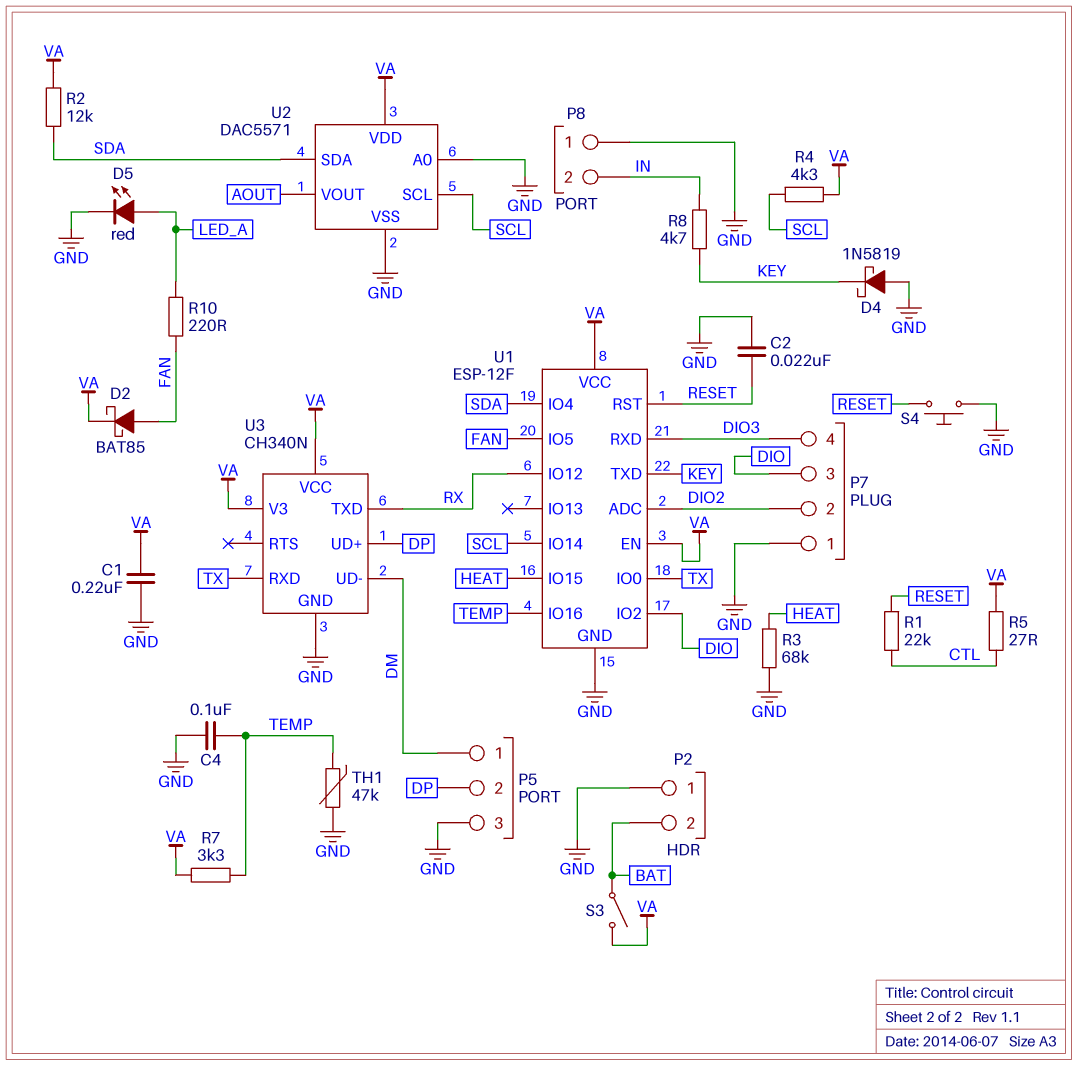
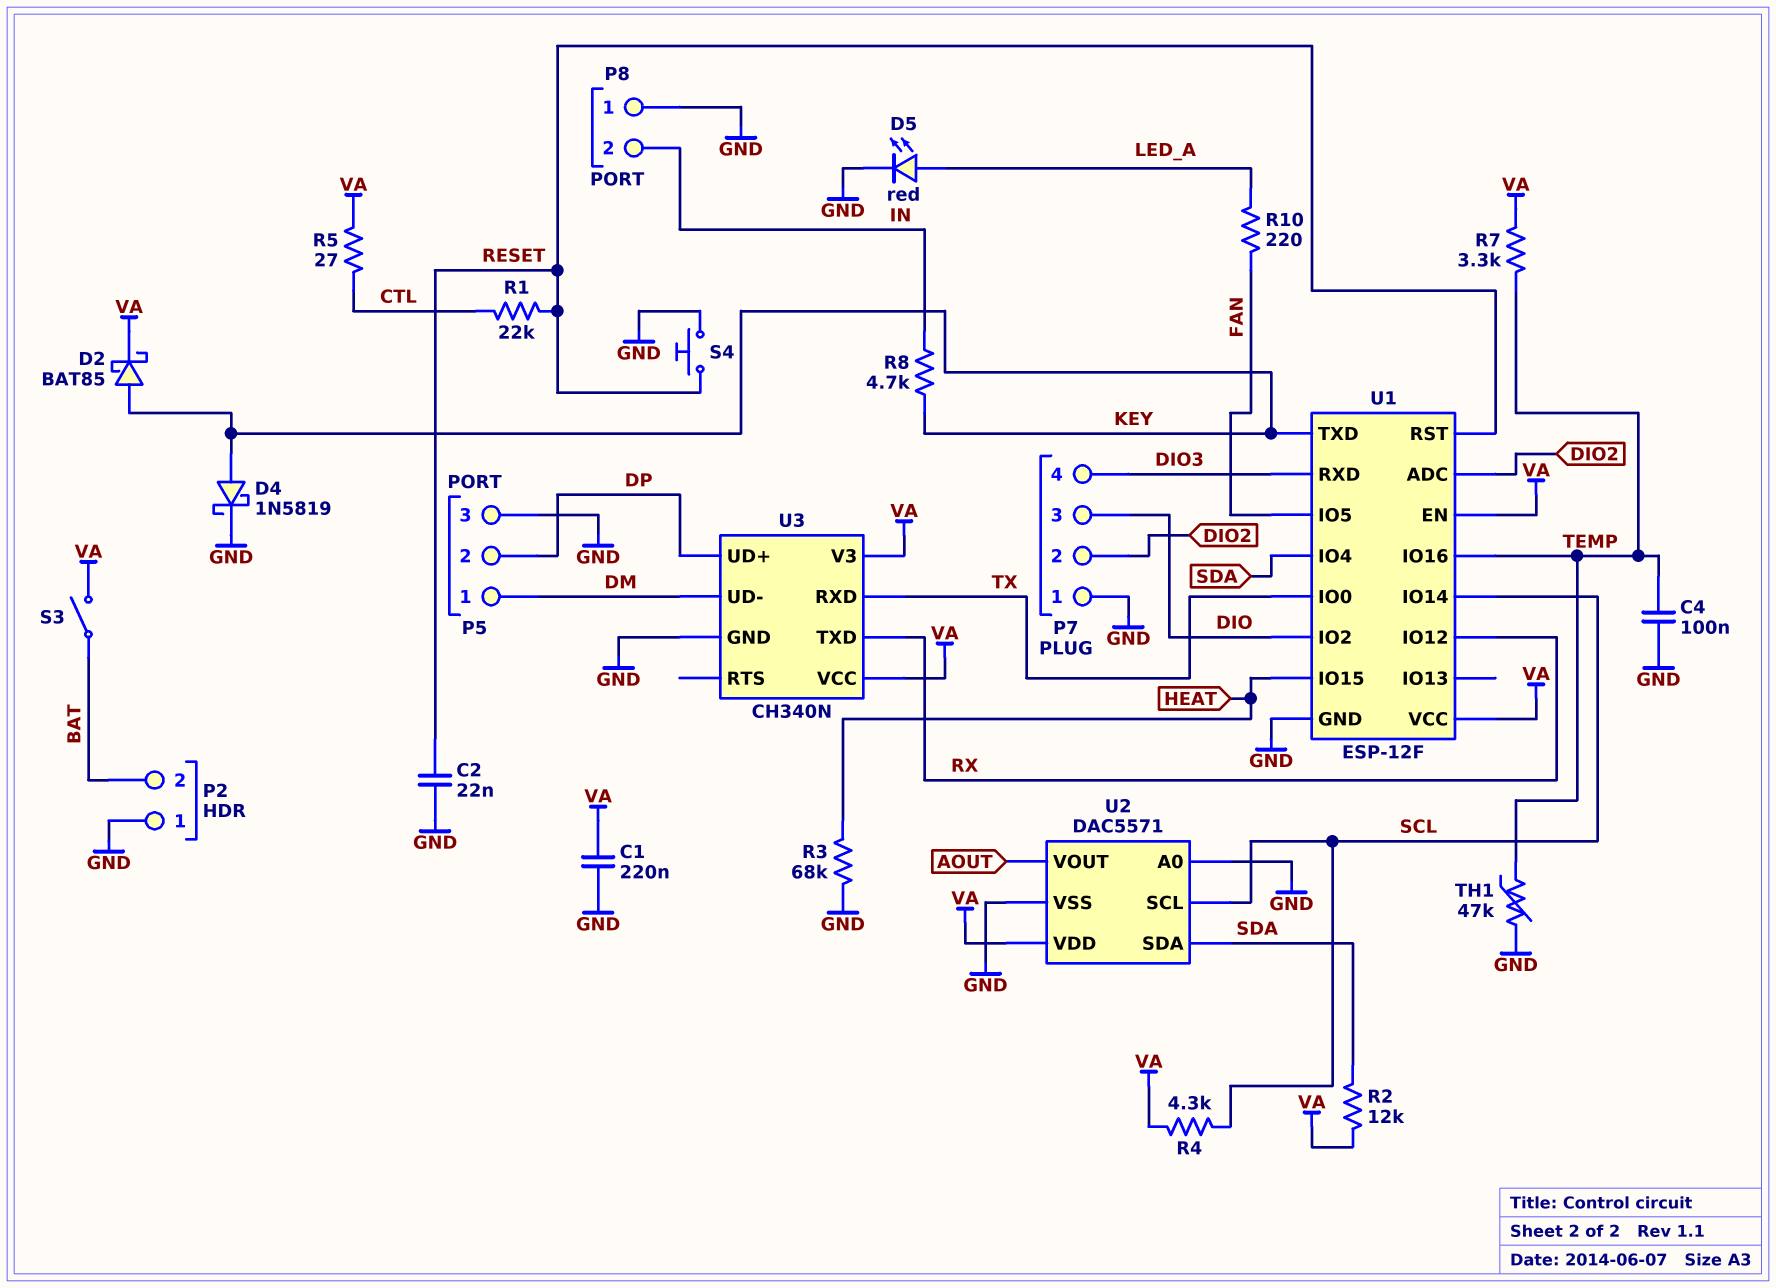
D2: schottky BAT85 (A FAN, K VA) -> schottky BAT85 (A KEY, K VA)
D4: schottky 1N5819 (A GND, K KEY) -> schottky 1N5819 (A KEY, K GND)

